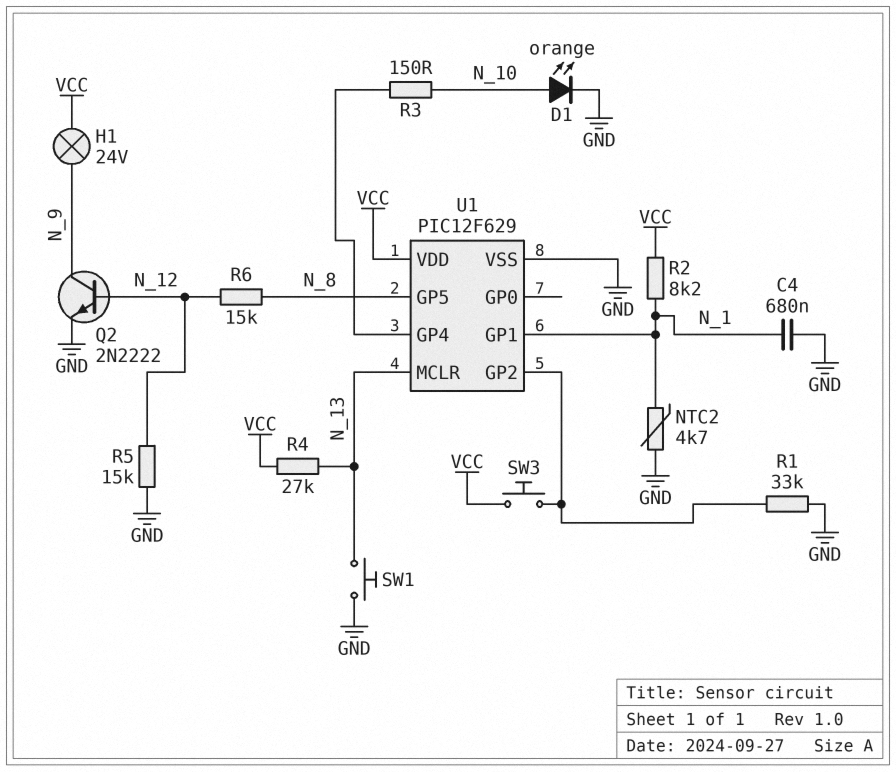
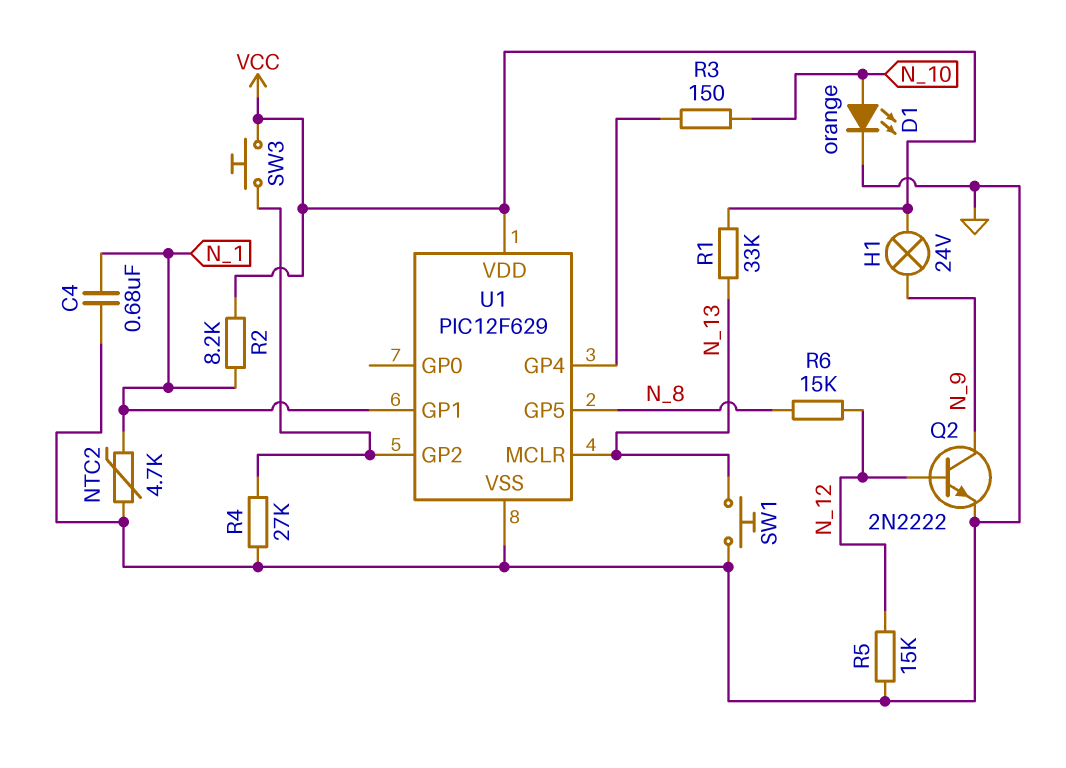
R1: 33k (GND, U1/GP2) -> 33k (N_13, VCC)
R4: 27k (N_13, VCC) -> 27k (GND, U1/GP2)

